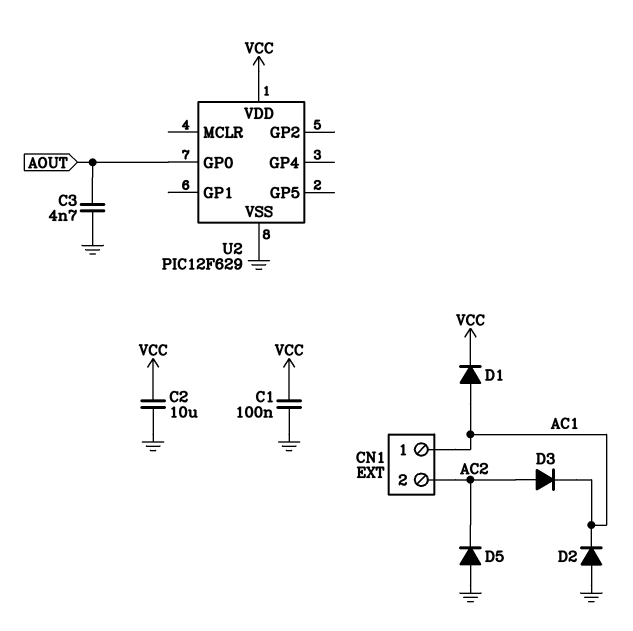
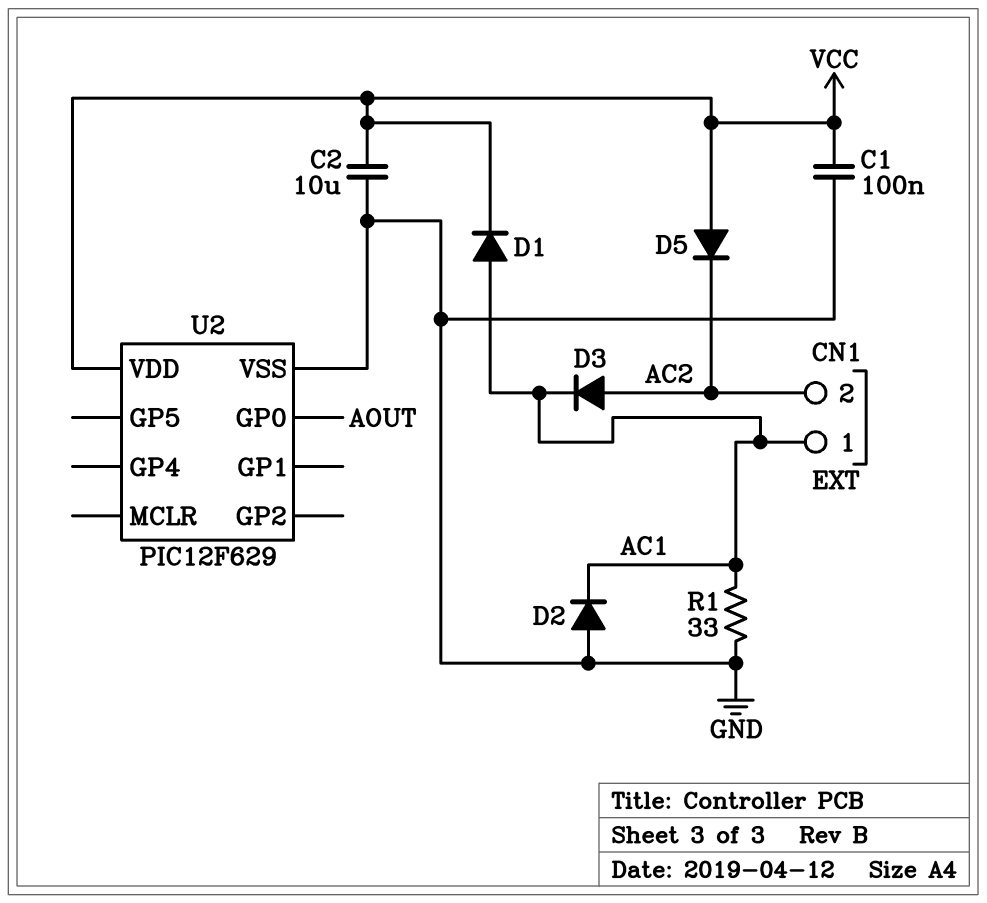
C3: 4.7nF (AOUT, GND) -> none
D5: diode (A GND, K AC2) -> diode (A VCC, K AC2)
R1: none -> 33 (AC1, GND)

